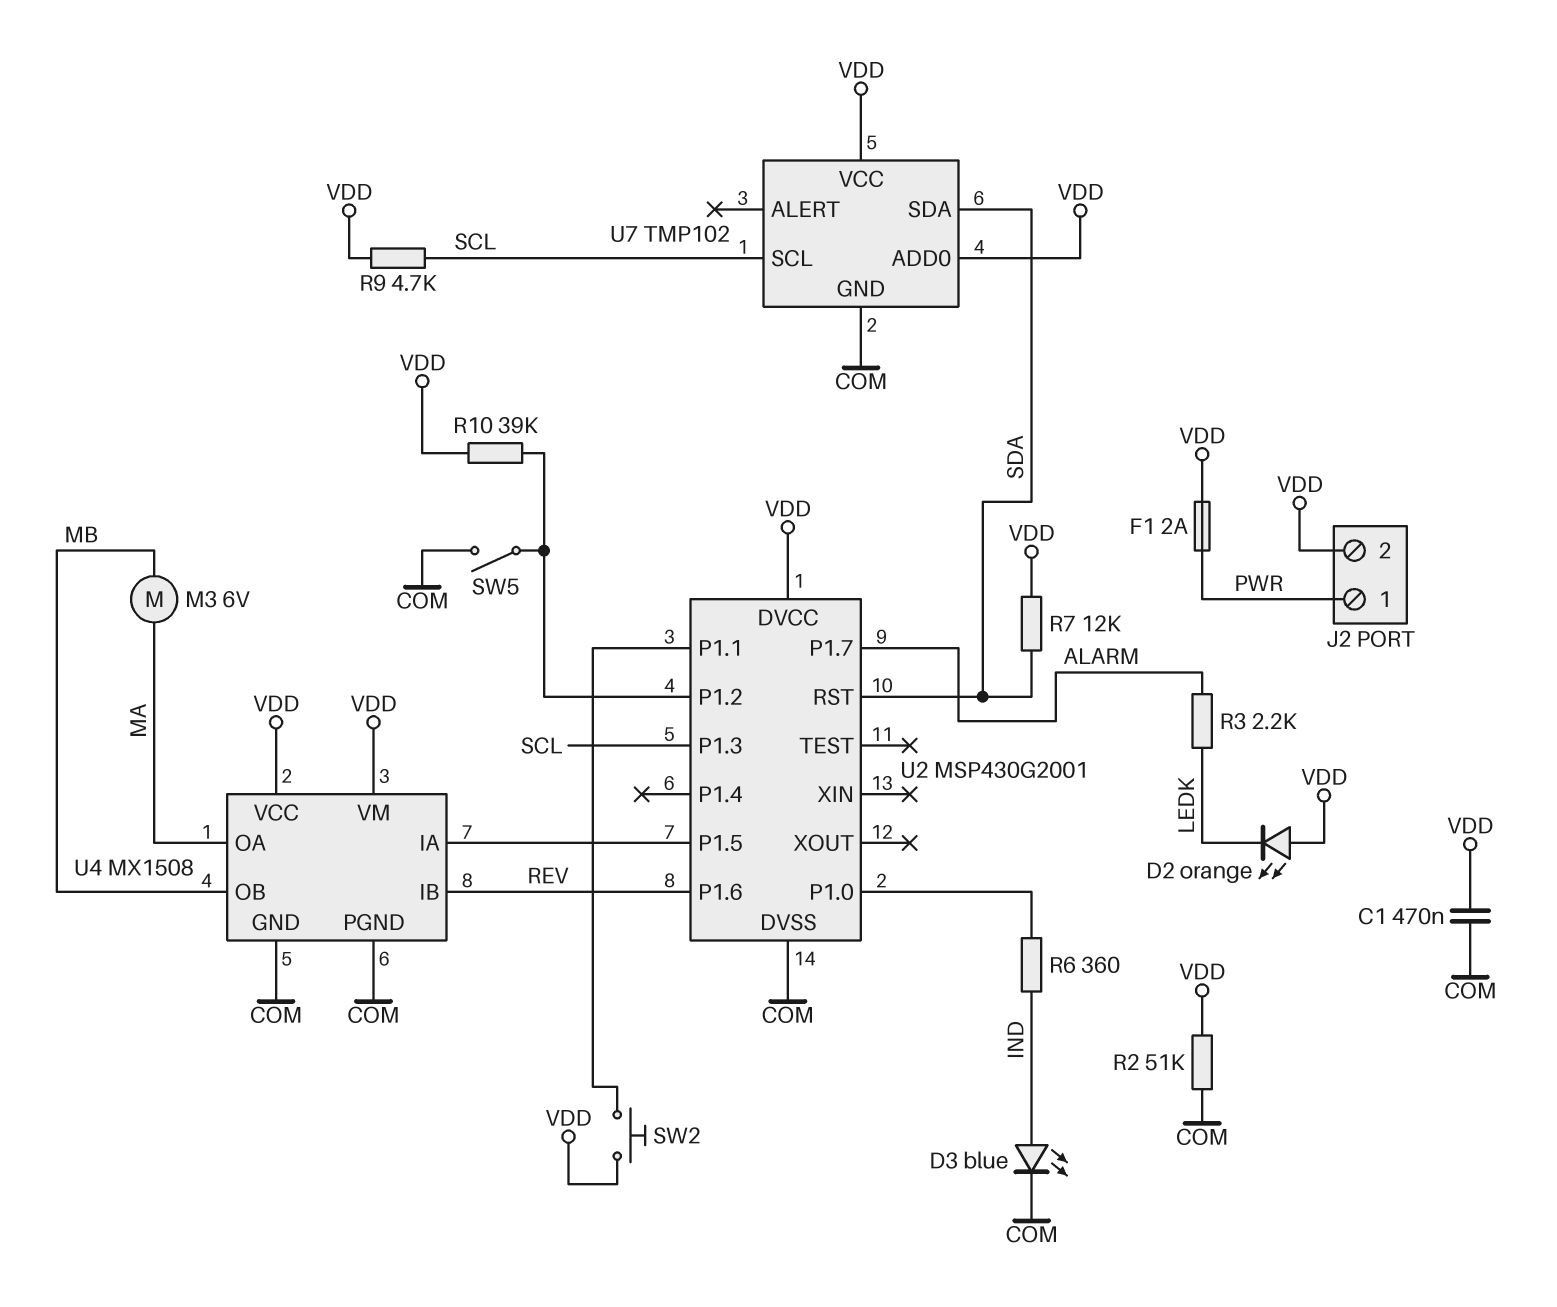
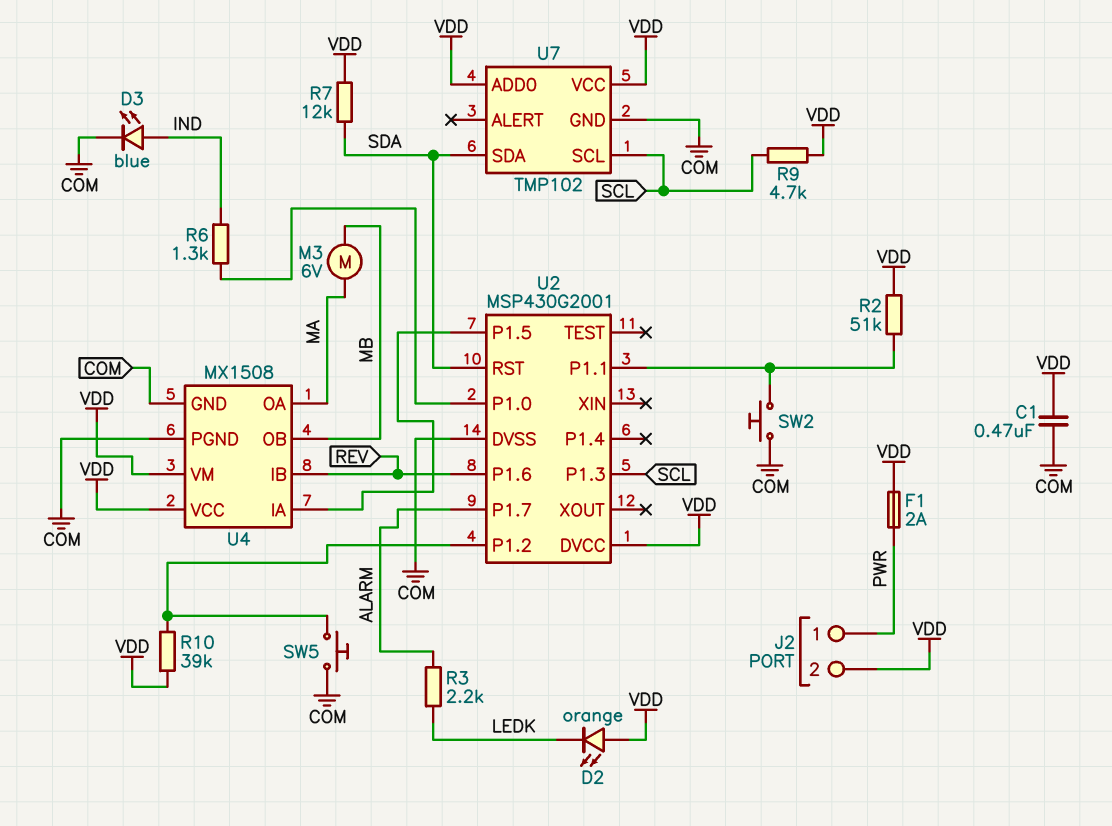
R2: 51k (COM, VDD) -> 51k (U2/P1.1, VDD)
R6: 360 (IND, U2/P1.0) -> 1.3k (IND, U2/P1.0)
SW2: button (U2/P1.1, VDD) -> button (COM, U2/P1.1)
SW5: switch (COM, U2/P1.2) -> button (COM, U2/P1.2)

